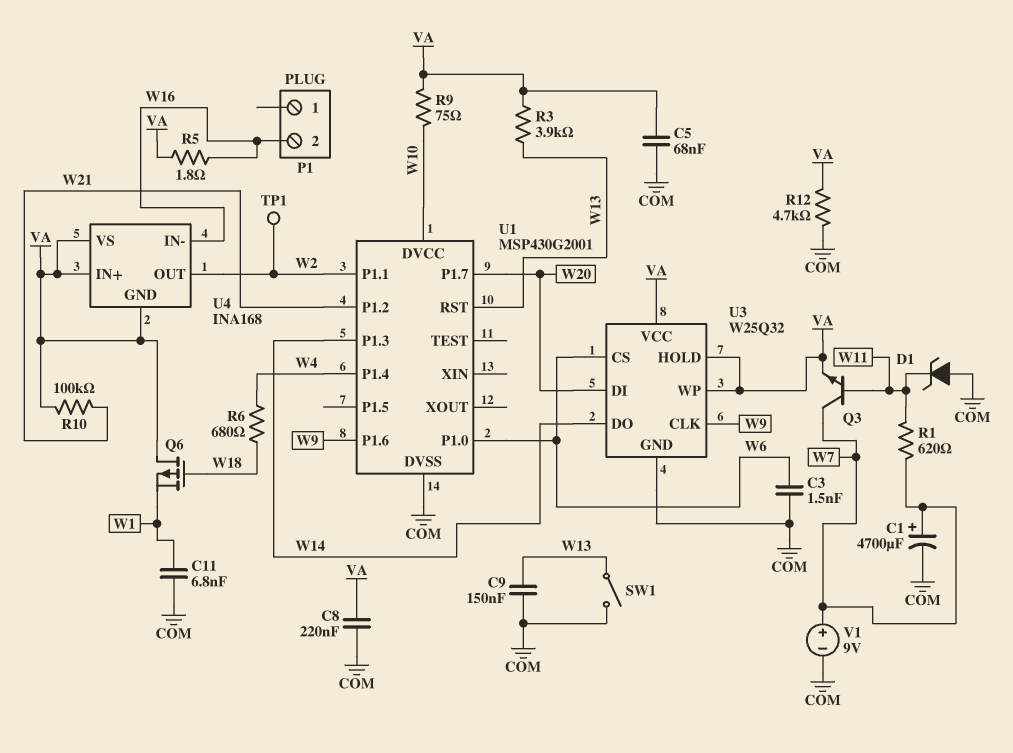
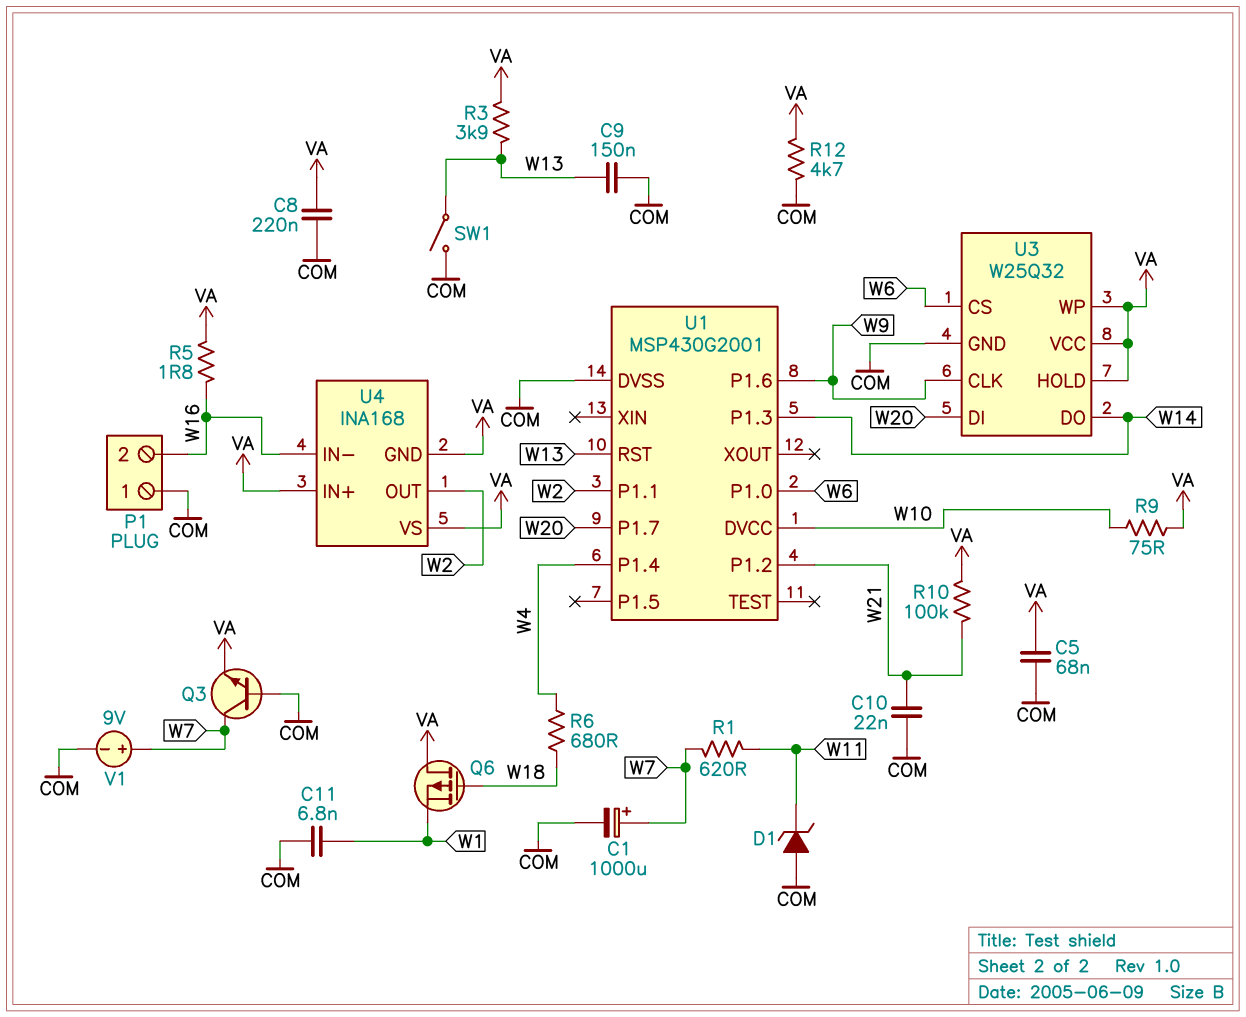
C1: 4700uF (plus W7, minus COM) -> 1000uF (plus W7, minus COM)
C3: 1.5nF (COM, W6) -> none
C10: none -> 22nF (COM, W21)
P1 pin 1: none -> COM
Q3: NPN (B W11, C W7, E VA) -> NPN (B COM, C W7, E VA)
TP1: test point (W2) -> none

